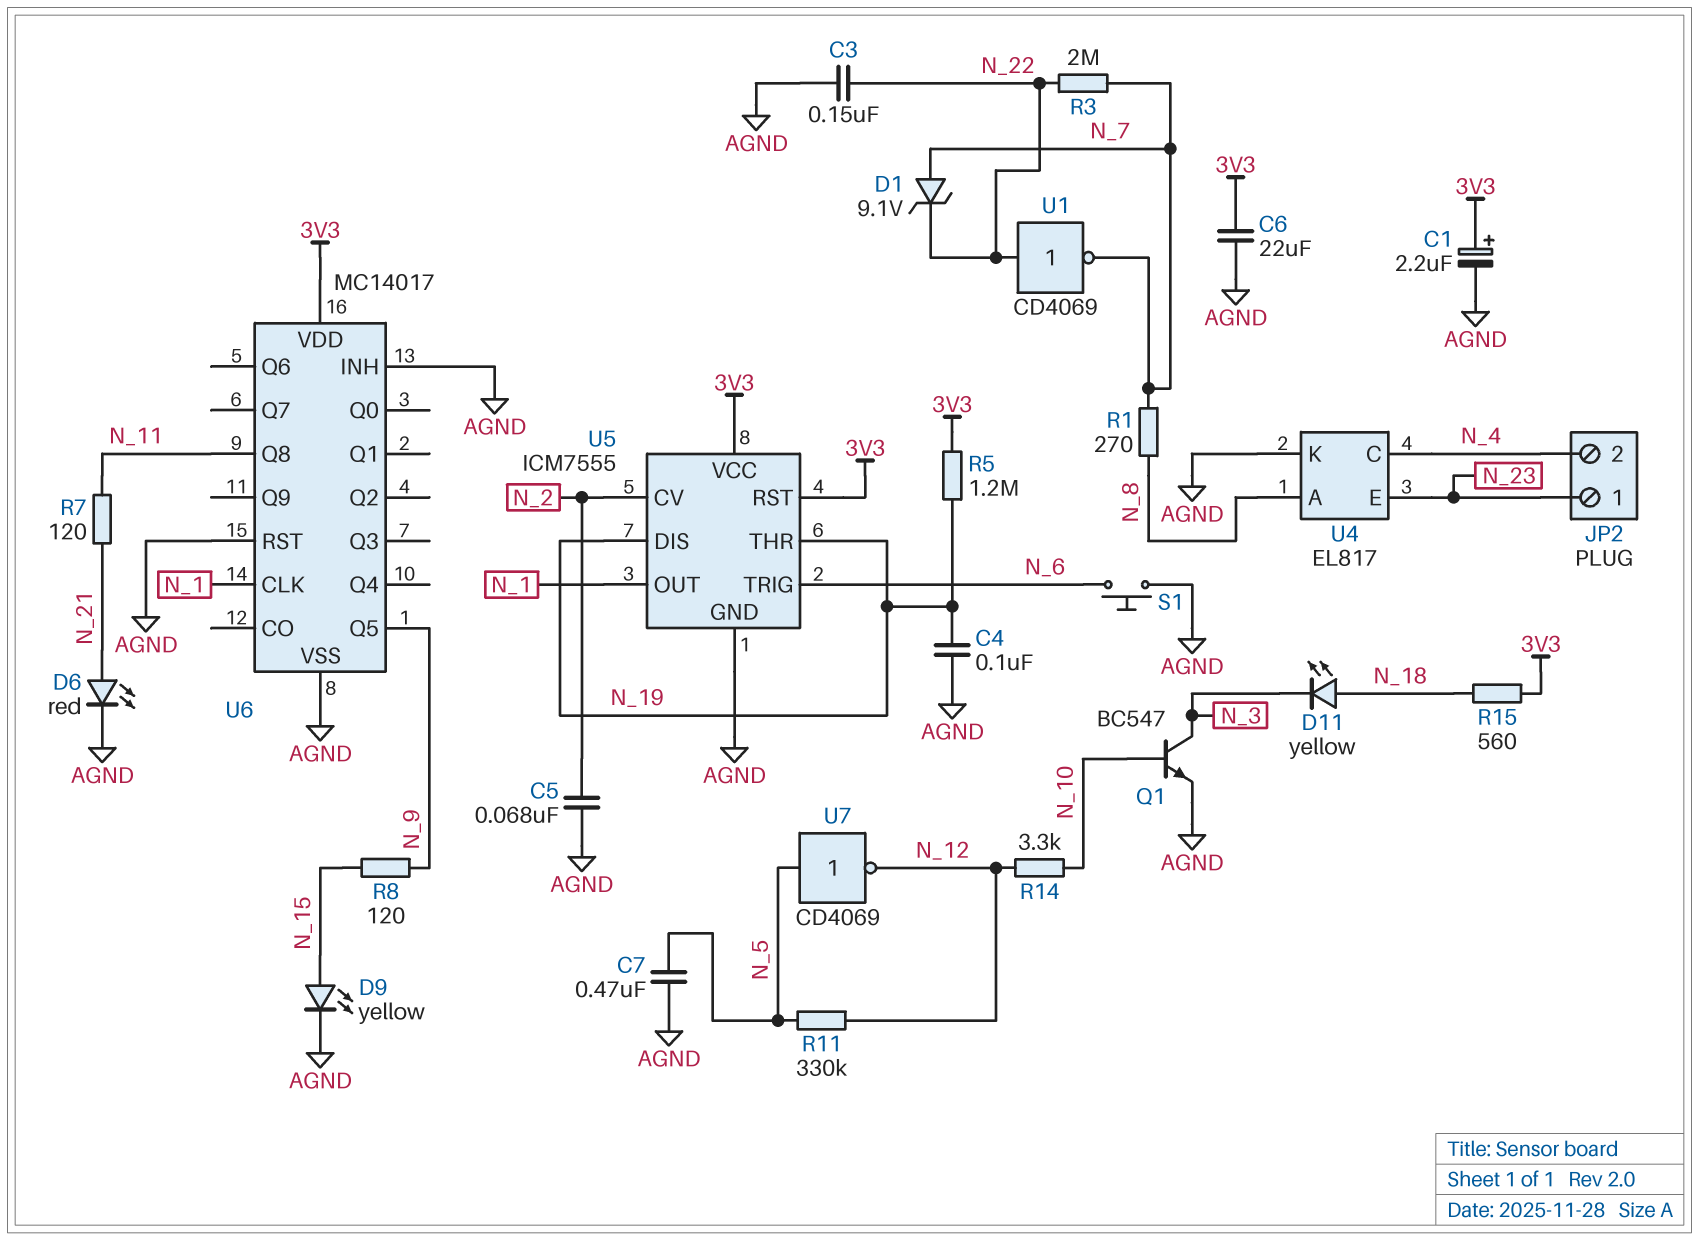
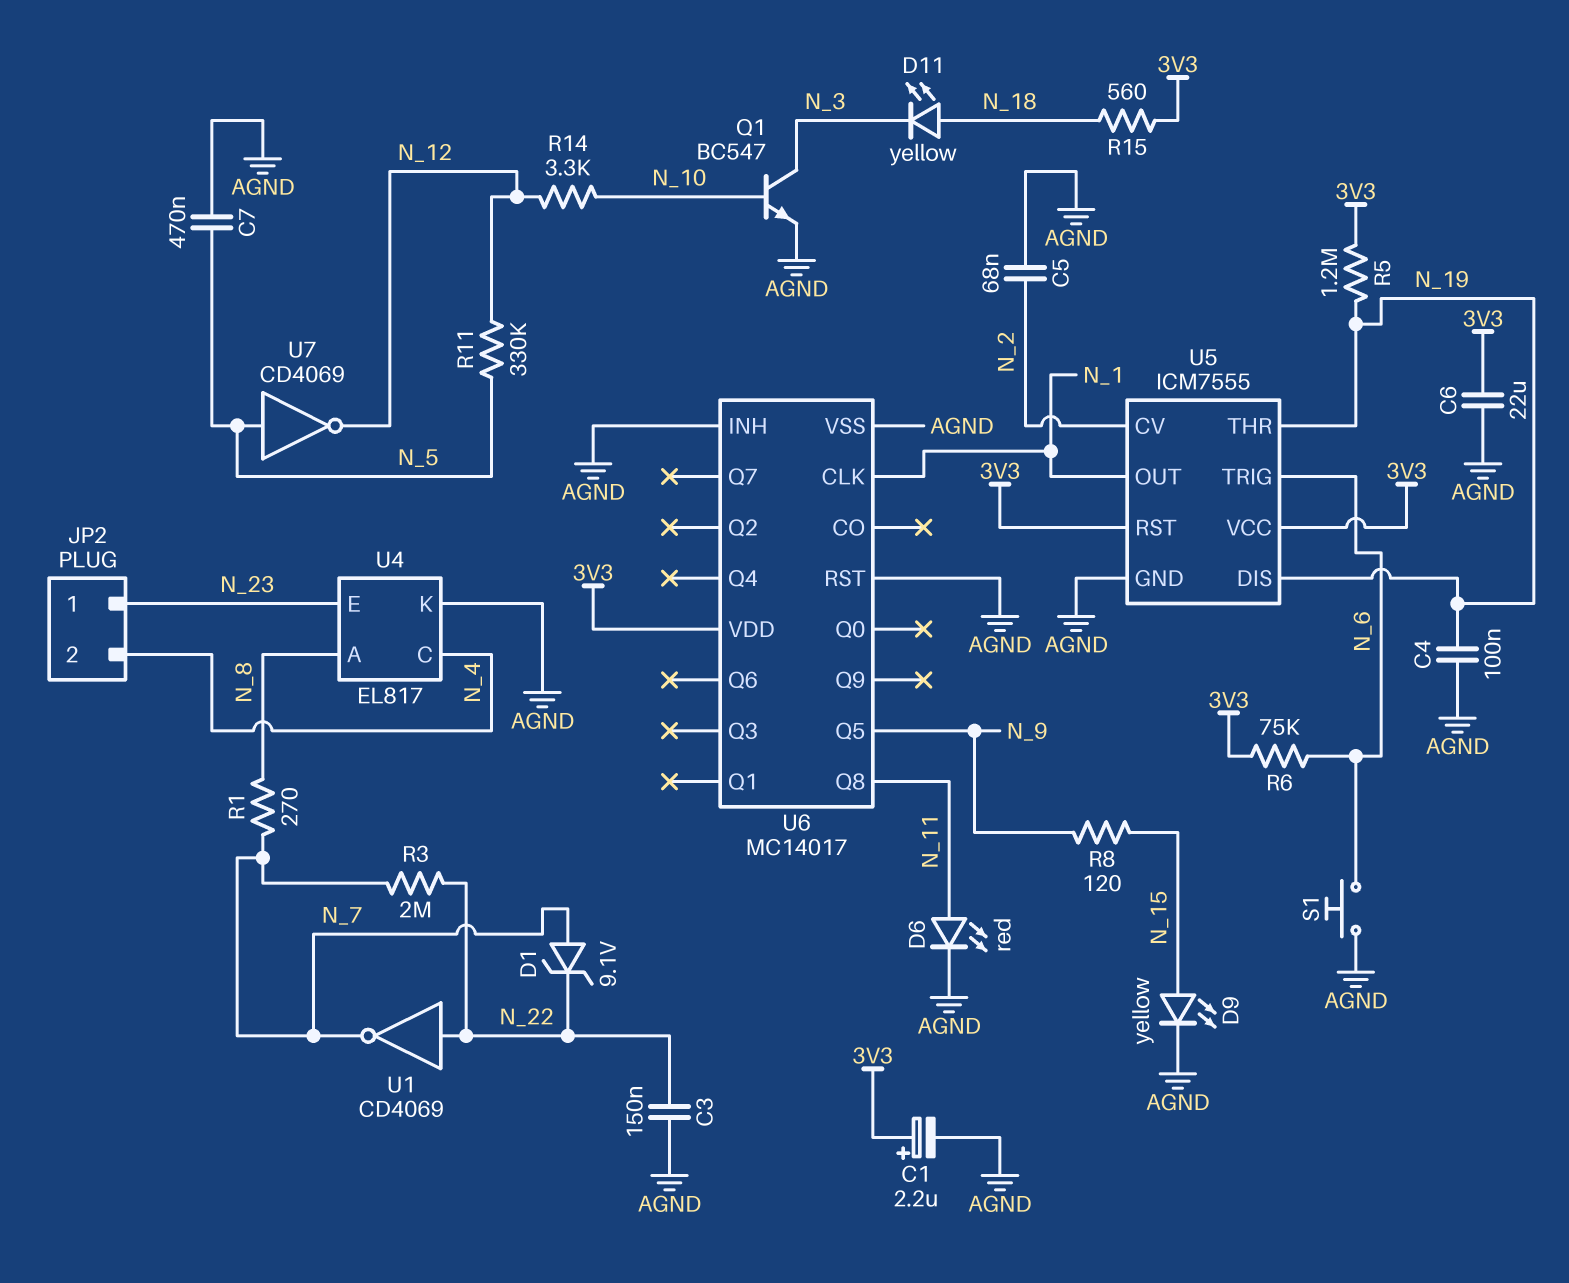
D6: LED red (A N_21, K AGND) -> LED red (A N_11, K AGND)
R6: none -> 75k (3V3, N_6)
R7: 120 (N_11, N_21) -> none

